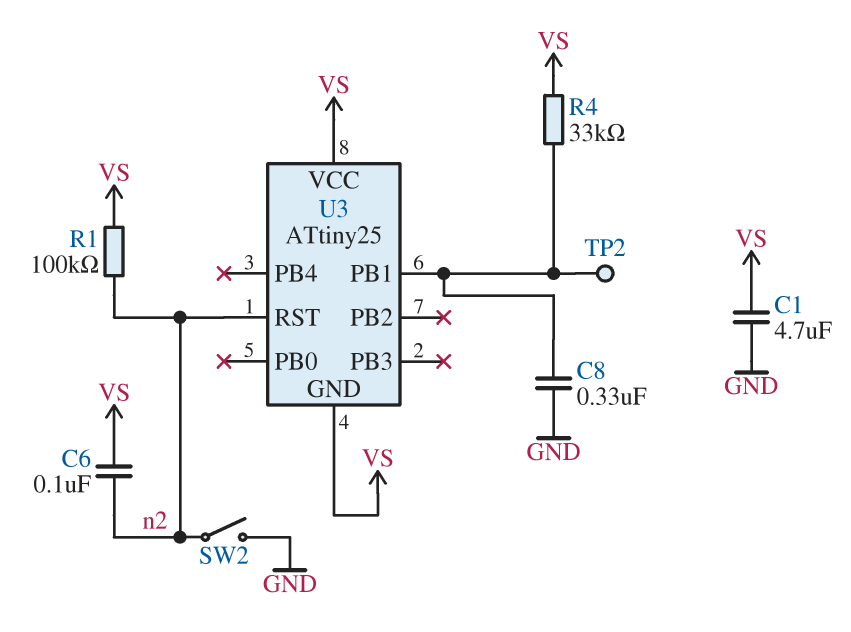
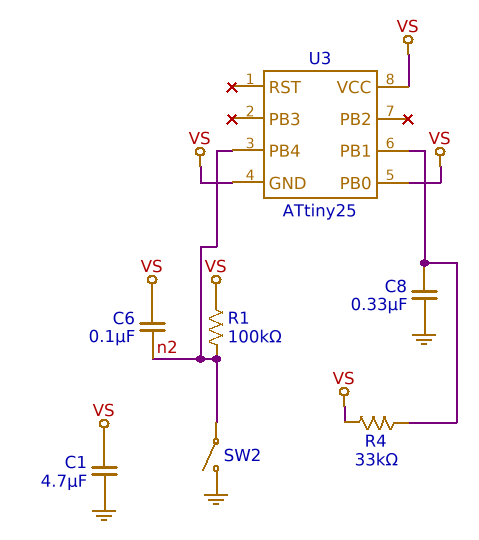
TP2: test point (U3/PB1) -> none
U3 pin PB0: none -> VS
U3 pin PB4: none -> n2
U3 pin RST: n2 -> none

